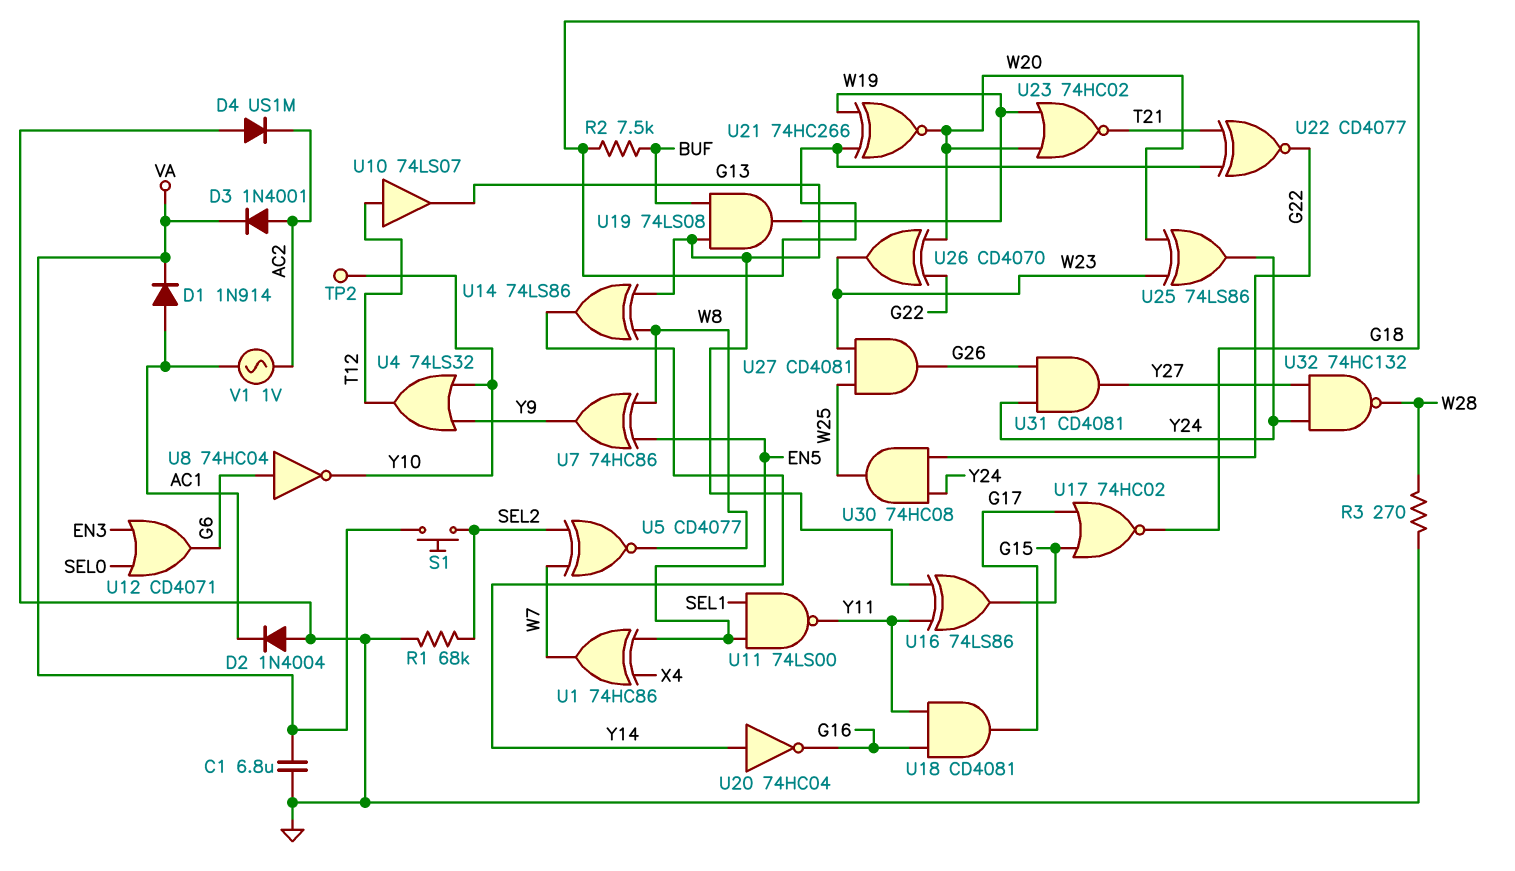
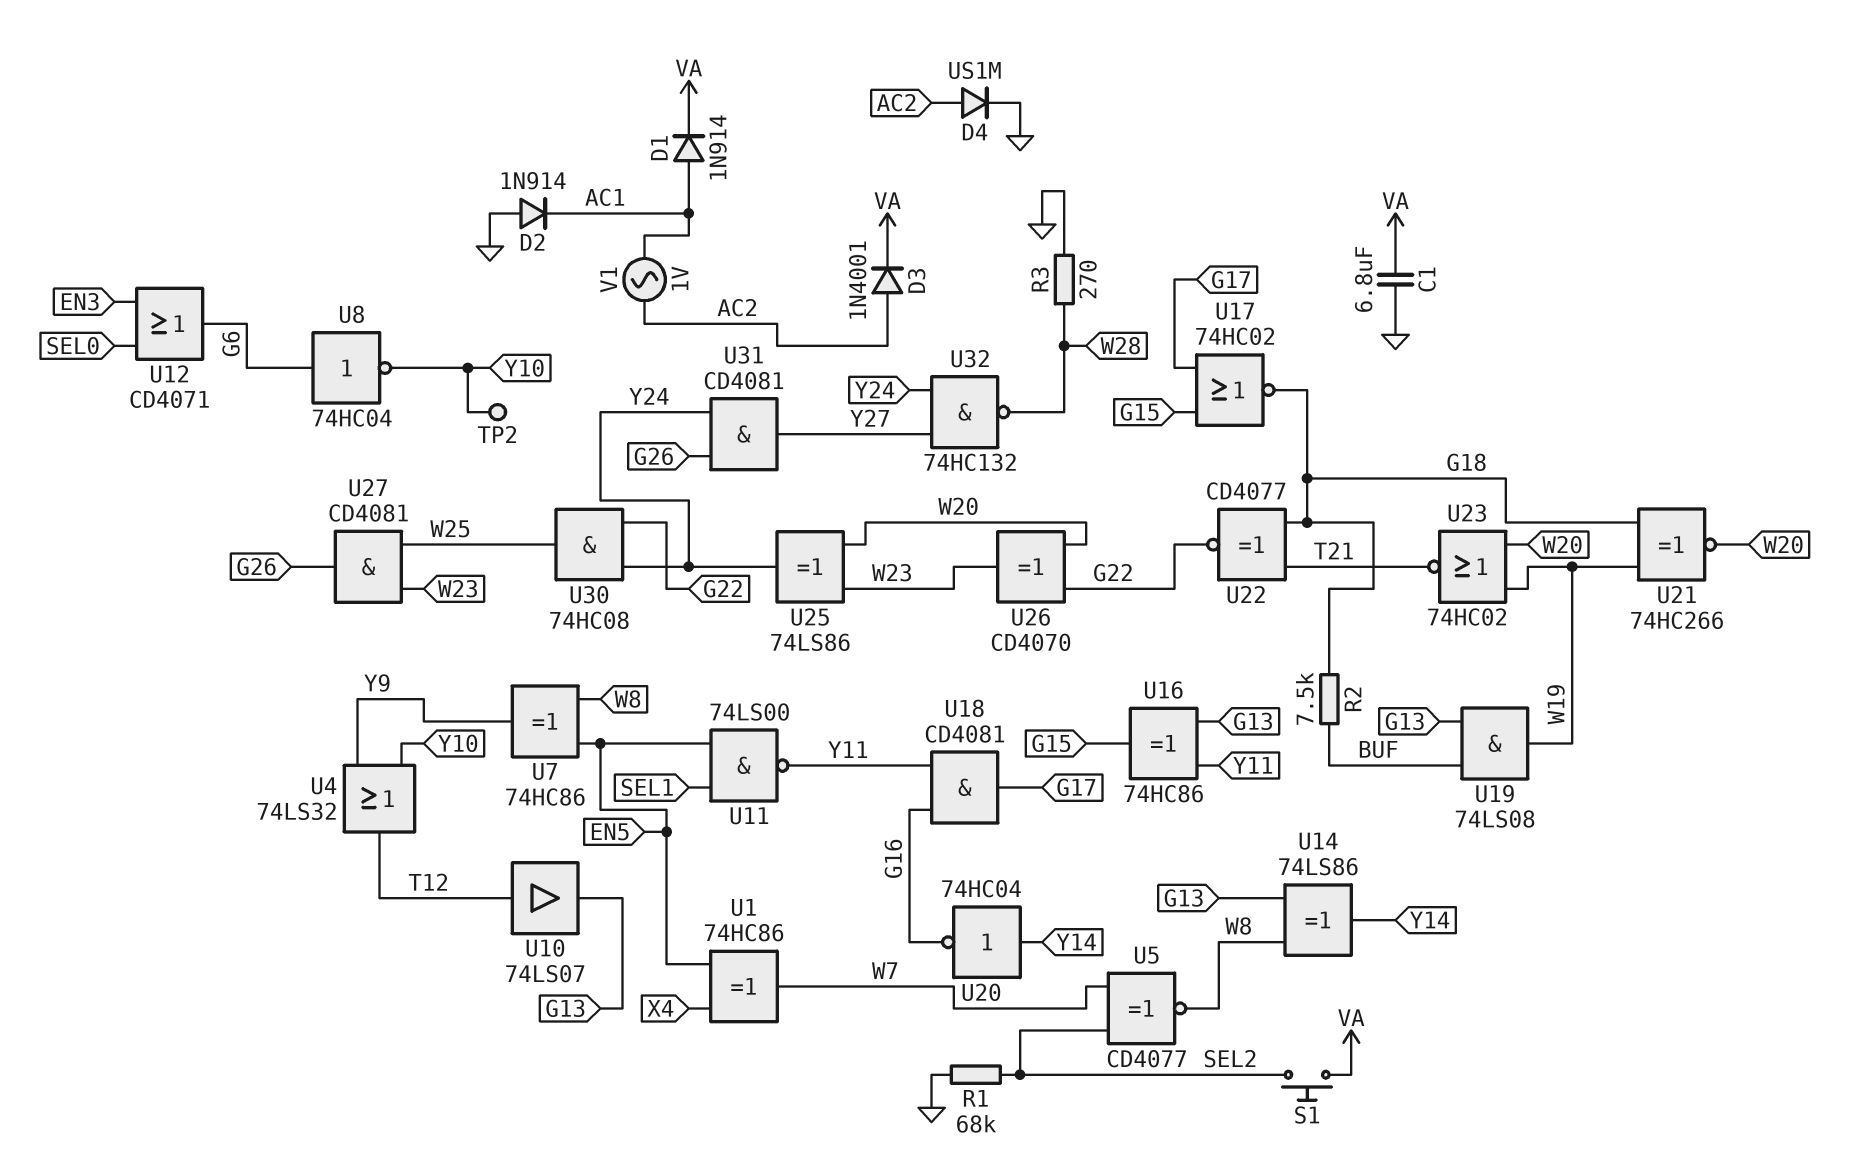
D2: diode 1N4004 (A GND, K AC1) -> diode 1N914 (A GND, K AC1)
D4: diode US1M (A GND, K AC2) -> diode US1M (A AC2, K GND)
U16: XOR 74LS86 (in G13, in Y11, out G15) -> XOR 74HC86 (in G13, in Y11, out G15)

